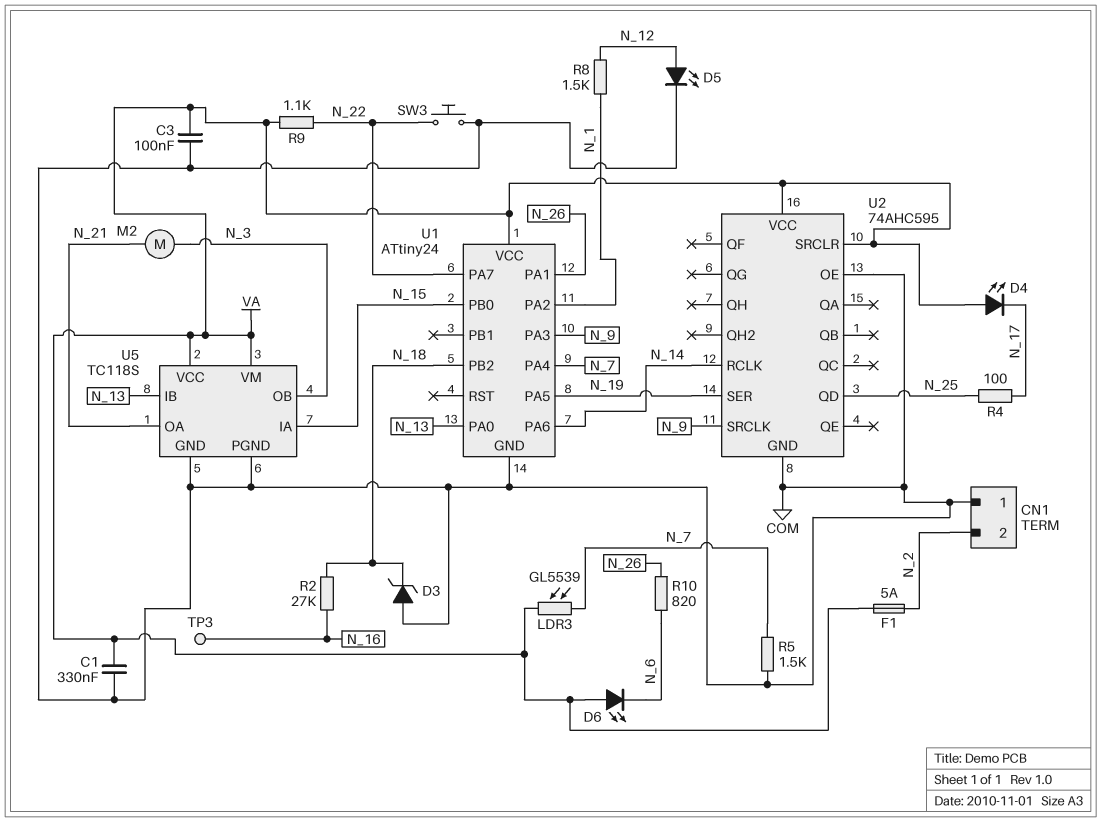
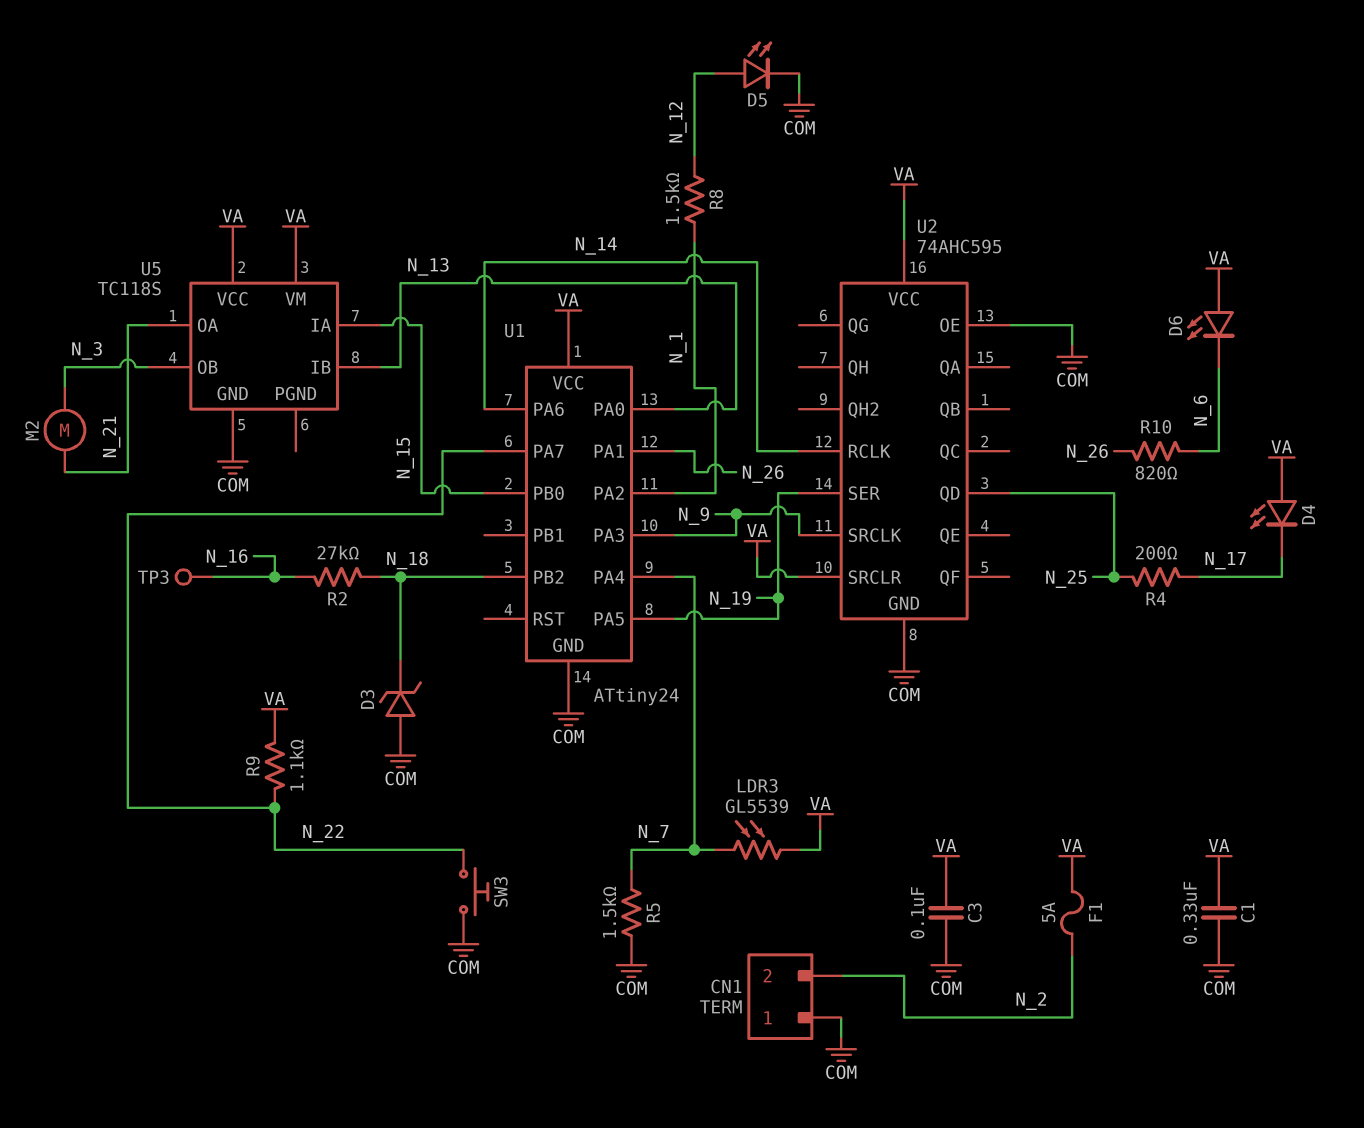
R4: 100 (N_17, N_25) -> 200 (N_17, N_25)
U5 pin PGND: COM -> none

